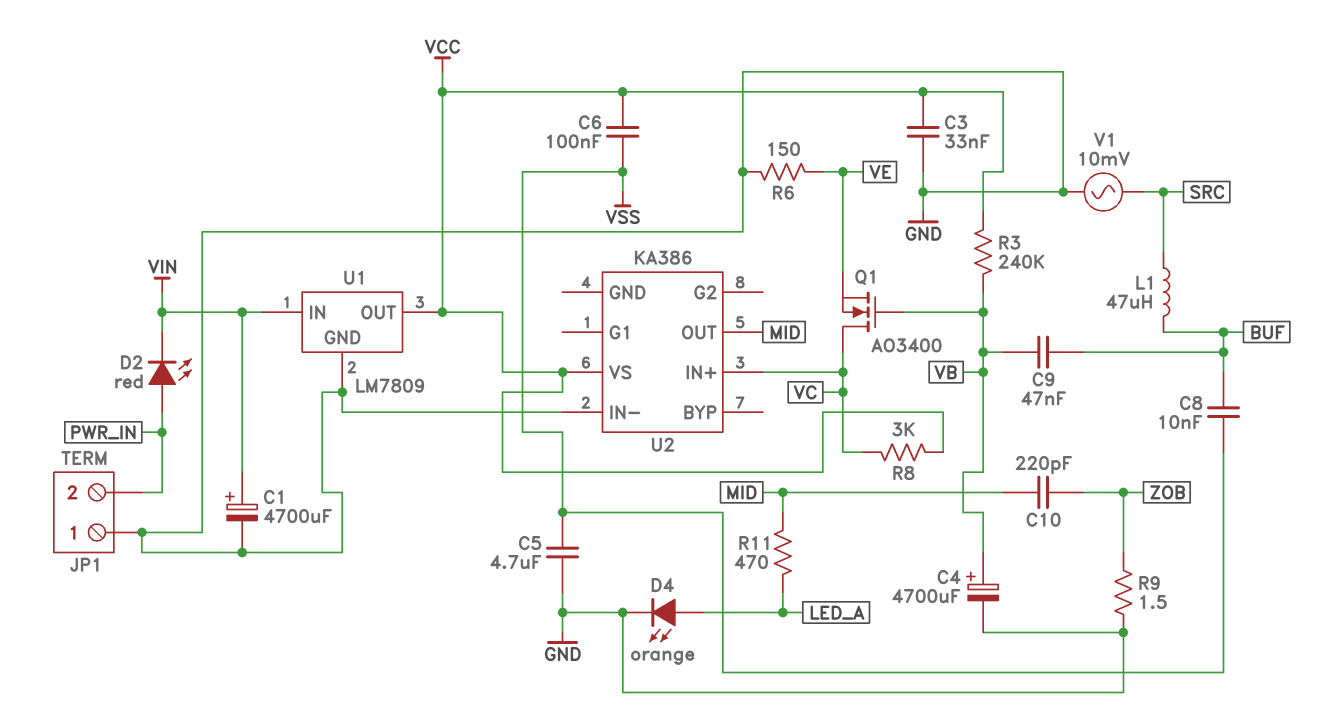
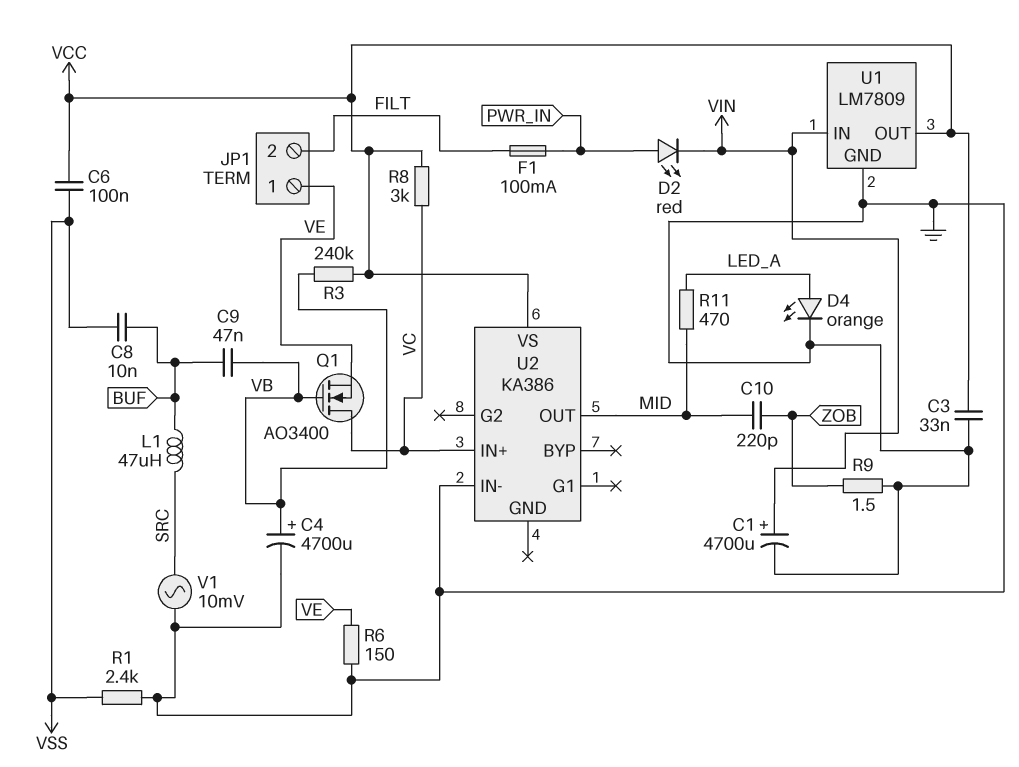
C5: 4.7uF (GND, VSS) -> none
F1: none -> 100mA (FILT, PWR_IN)
JP1 pin 1: GND -> VE
JP1 pin 2: PWR_IN -> FILT
R1: none -> 2.4k (GND, VSS)

